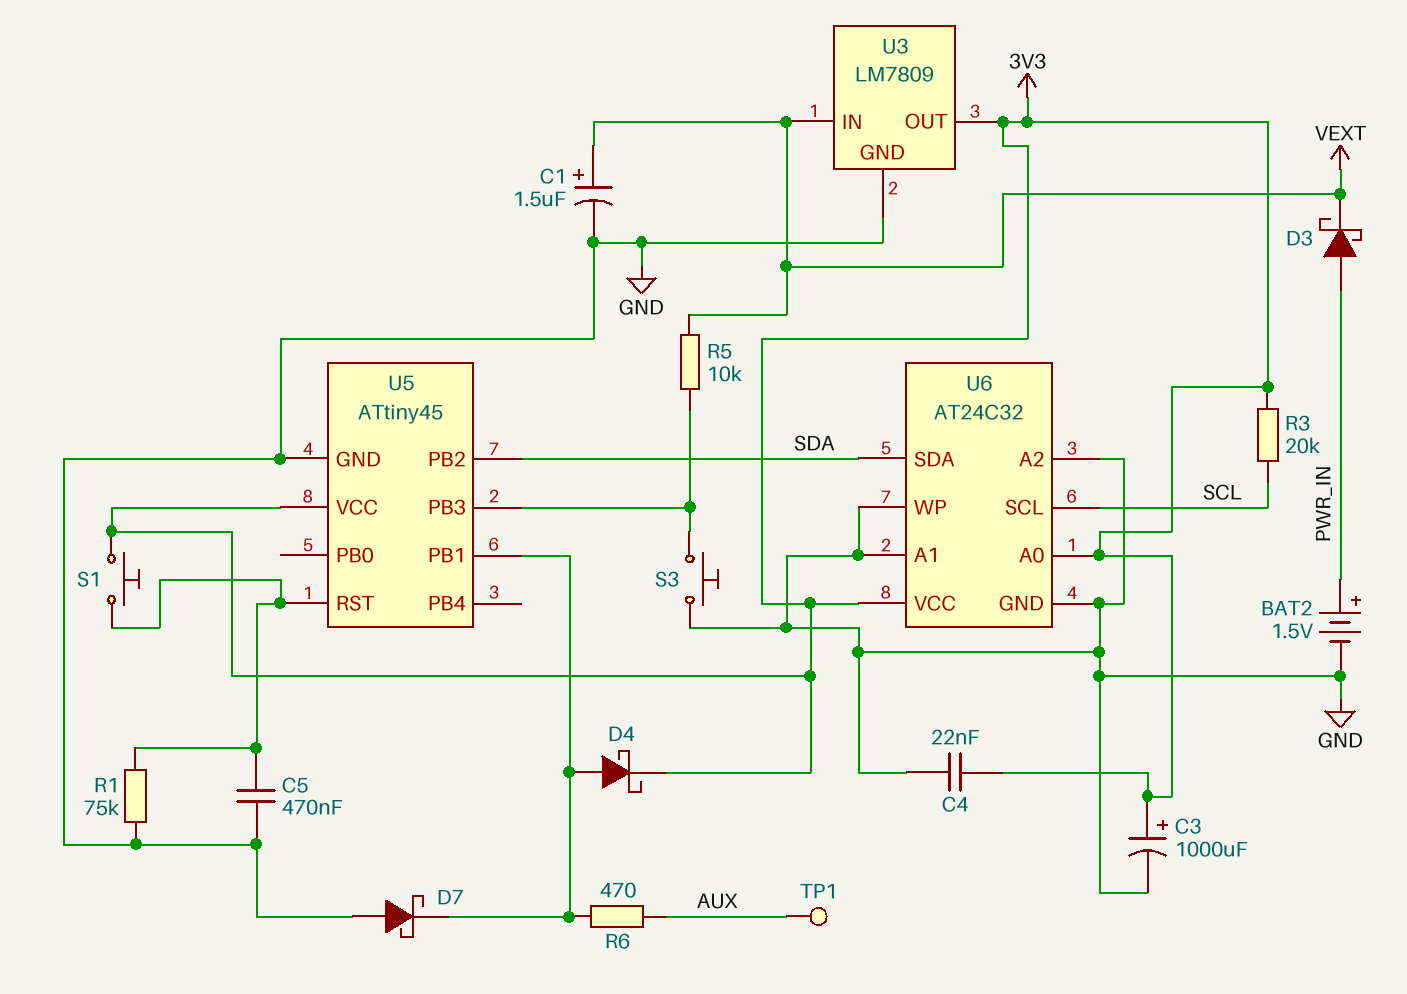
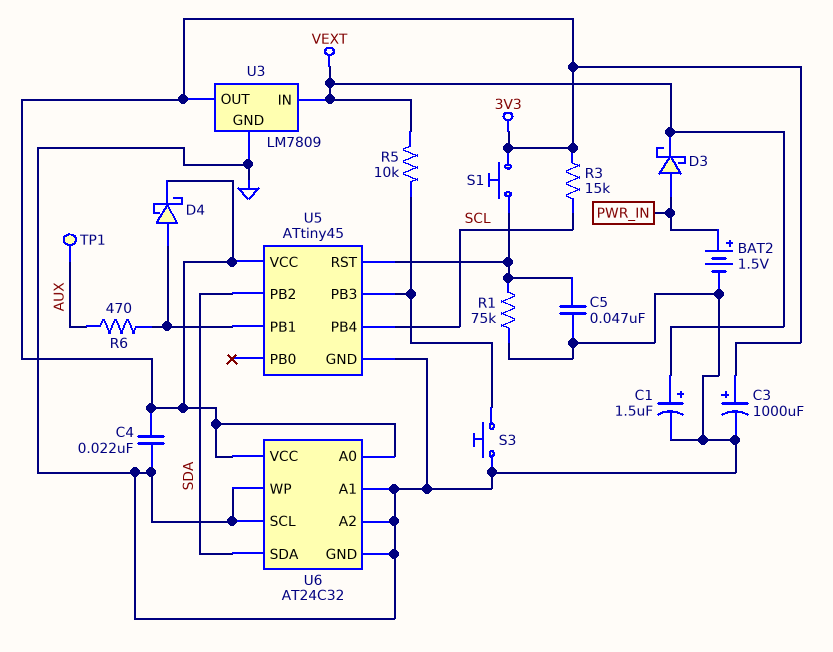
C5: 470nF (GND, U5/RST) -> 47nF (GND, U5/RST)
D7: schottky (A GND, K U5/PB1) -> none
R3: 20k (3V3, SCL) -> 15k (3V3, SCL)
U5 pin PB4: none -> SCL
U6 pin SCL: SCL -> GND

